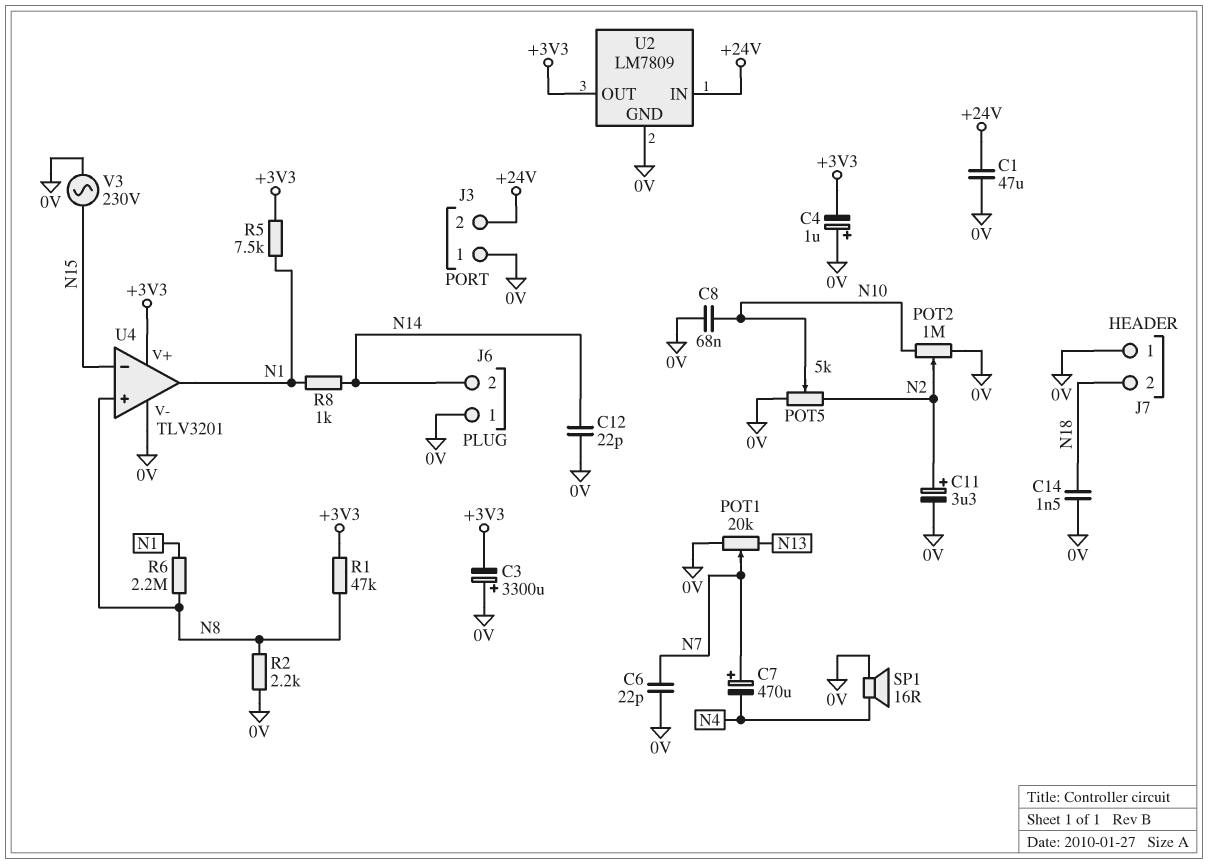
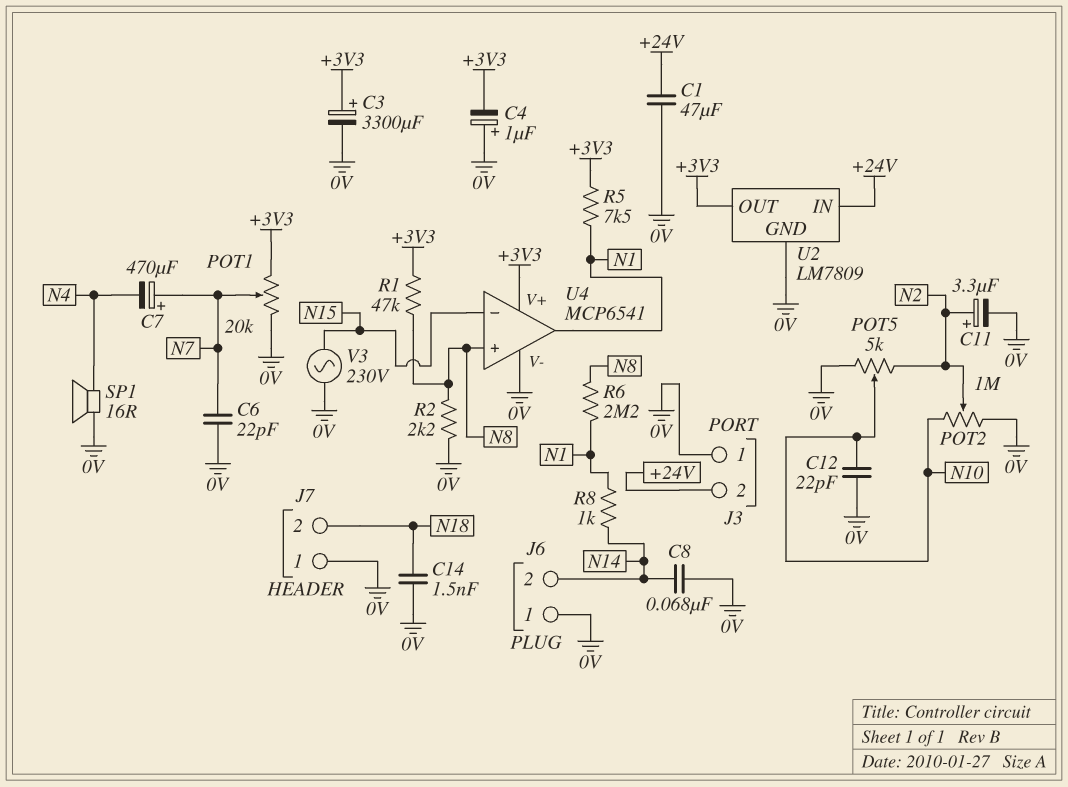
C3: 3300uF (plus 0V, minus +3V3) -> 3300uF (plus +3V3, minus 0V)
C8: 68nF (0V, N10) -> 68nF (0V, N14)
C12: 22pF (0V, N14) -> 22pF (0V, N10)
POT1: 20k (0V, N13, wiper N7) -> 20k (+3V3, 0V, wiper N7)
U4: TLV3201 -> MCP6541

